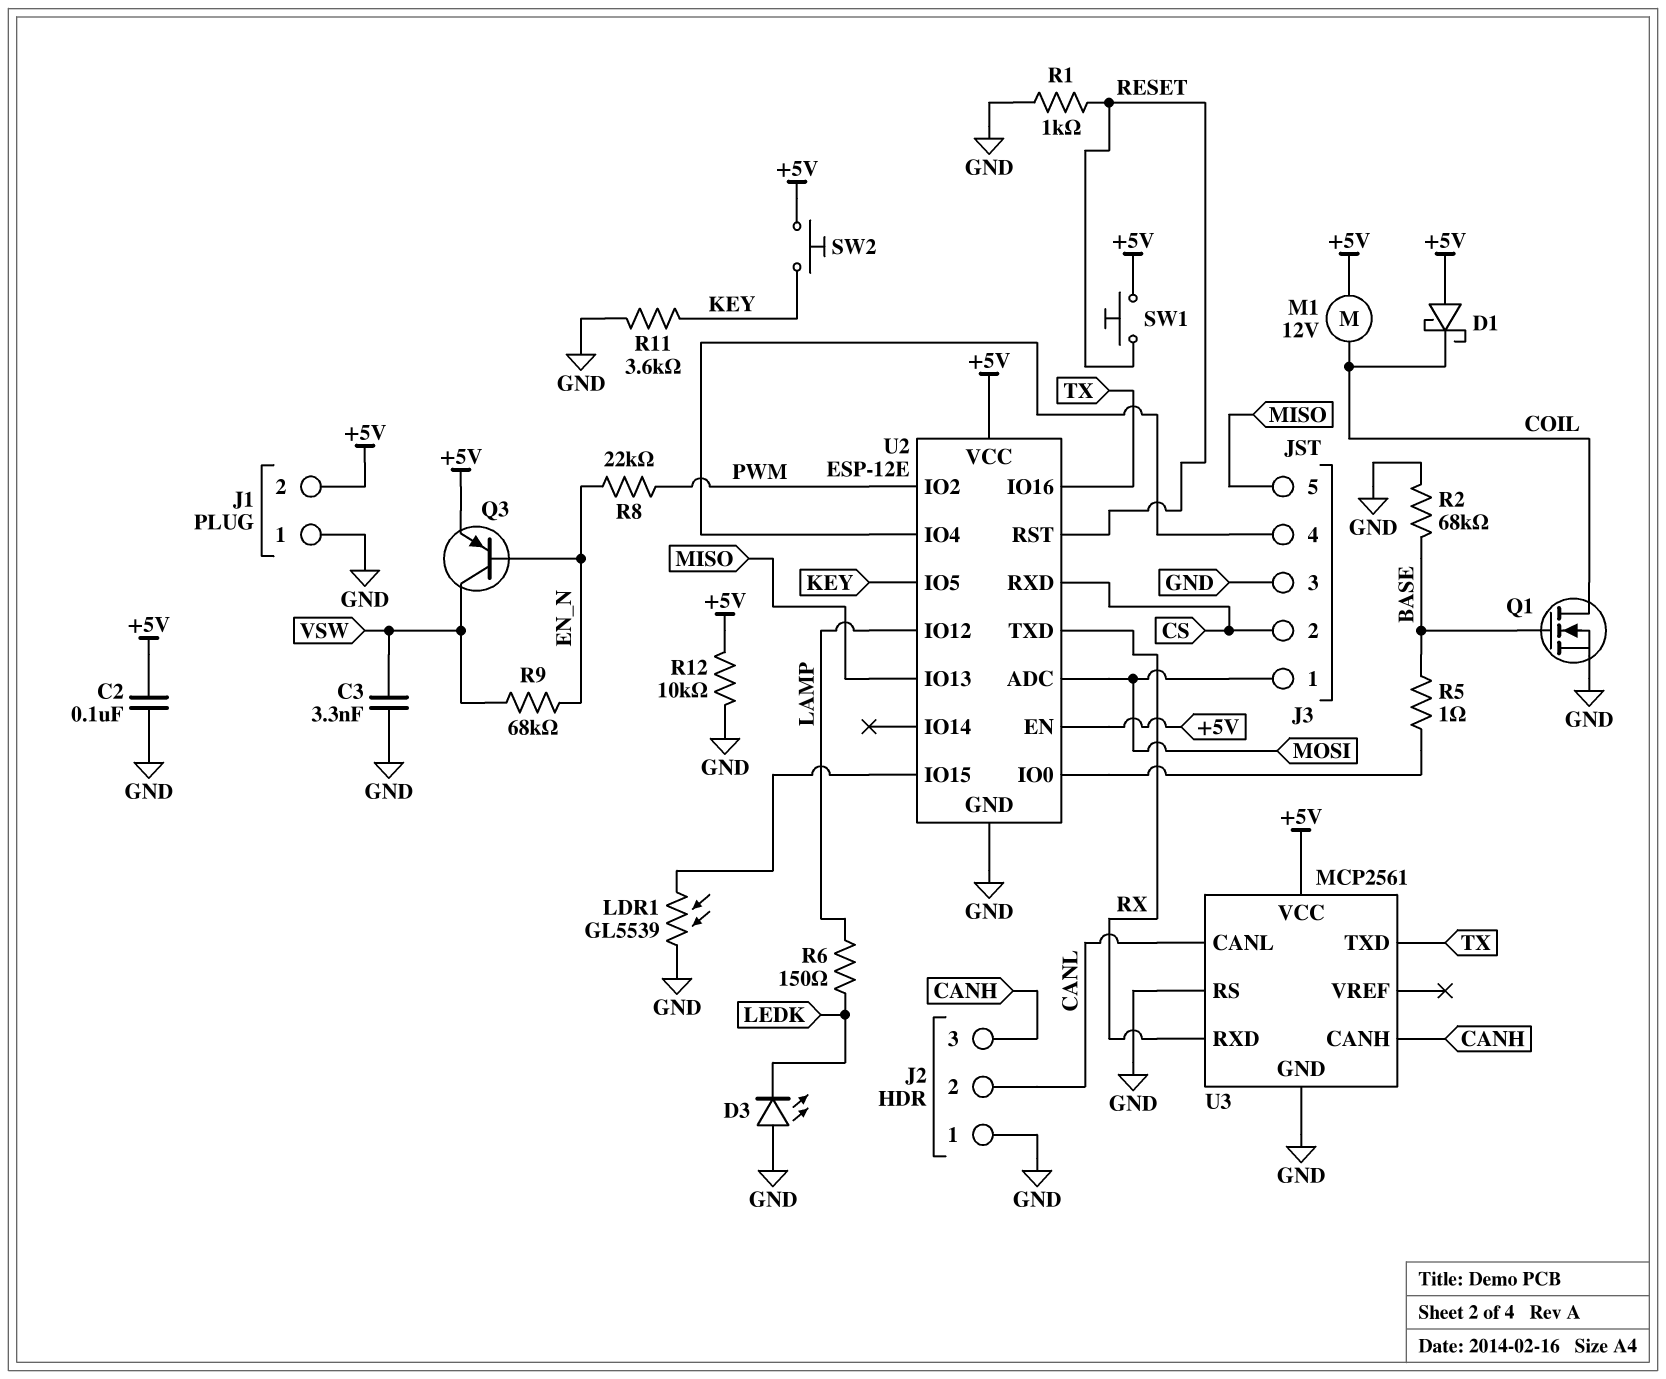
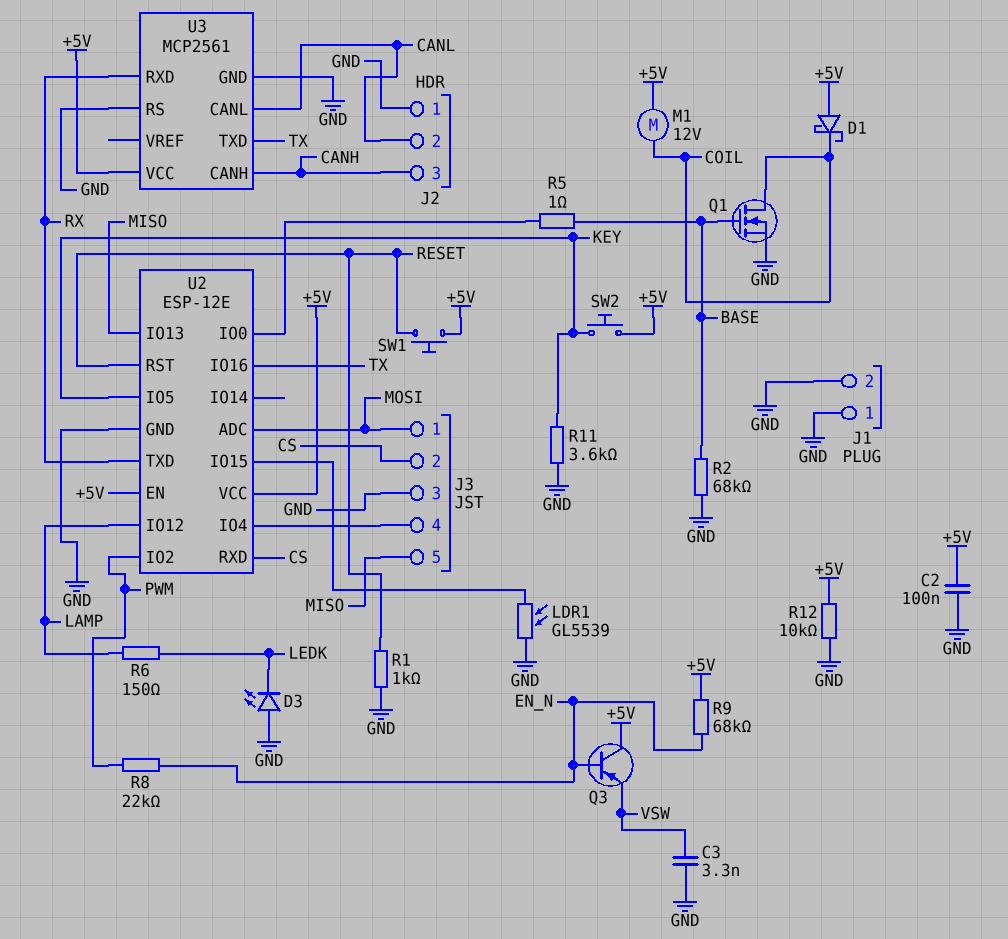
J1 pin 2: +5V -> GND
Q3: PNP (B EN_N, C VSW, E +5V) -> PNP (B EN_N, C +5V, E VSW)
R9: 68k (EN_N, VSW) -> 68k (+5V, EN_N)

